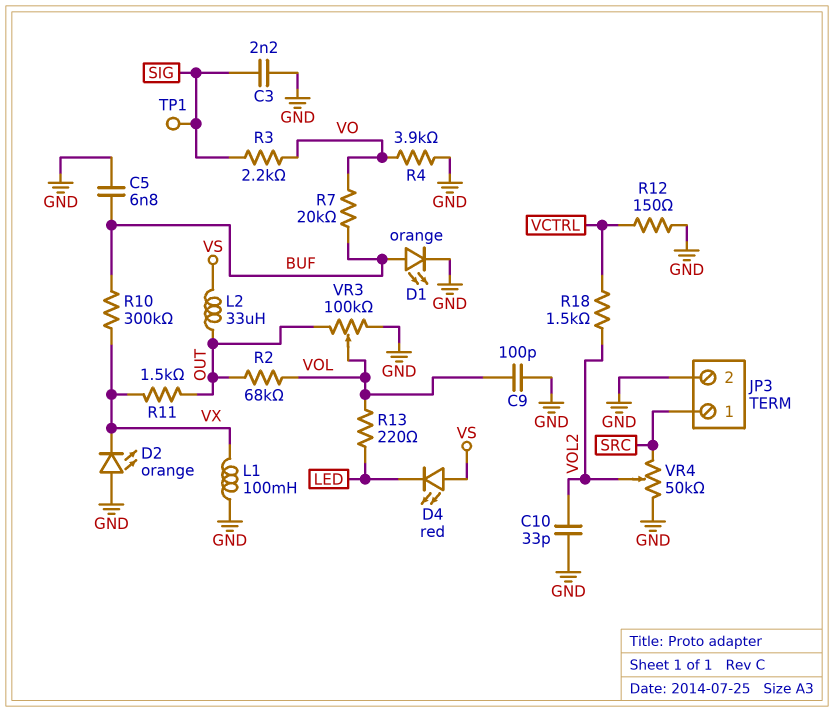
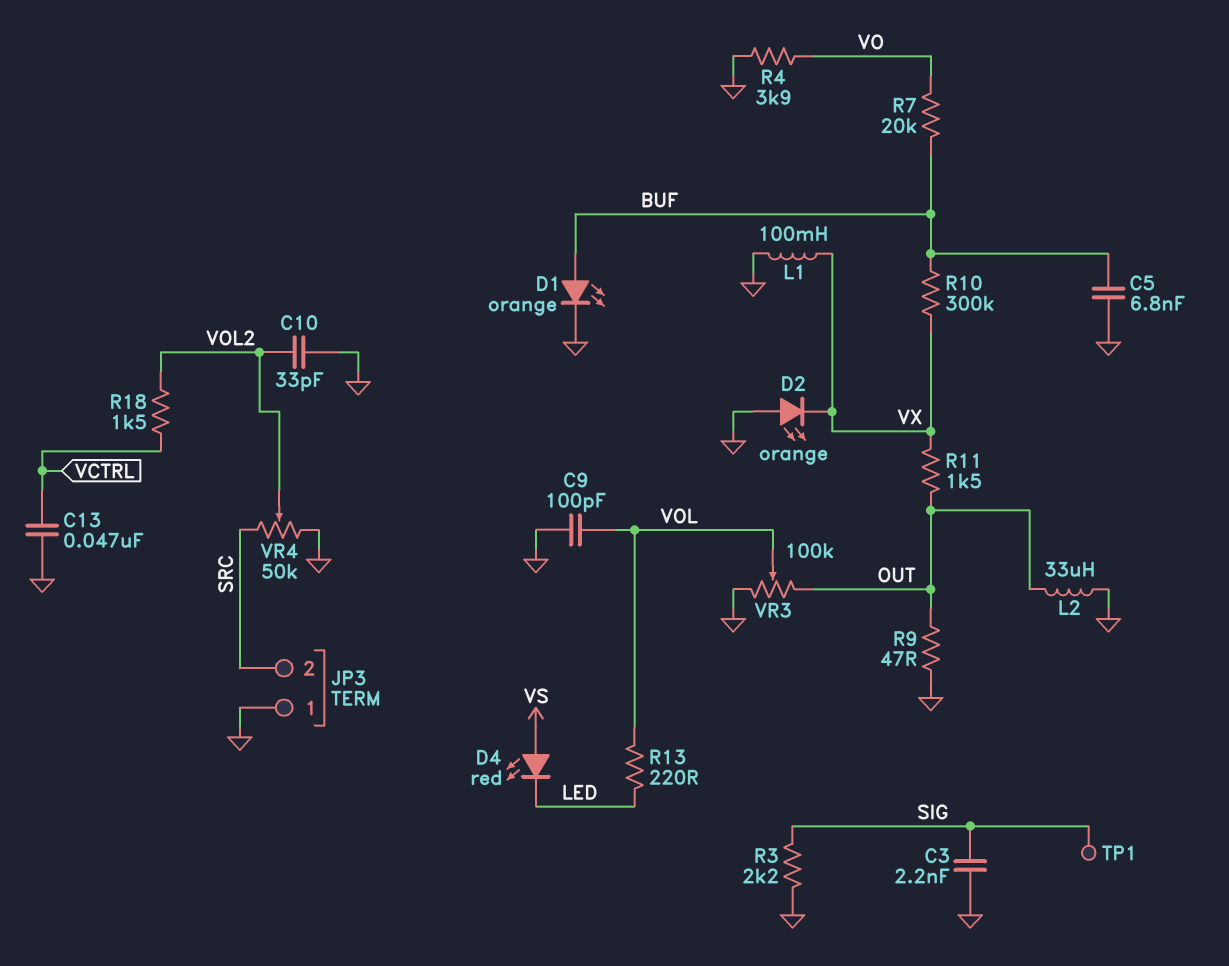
C13: none -> 47nF (GND, VCTRL)
JP3 pin 1: SRC -> GND
JP3 pin 2: GND -> SRC
L2: 33uH (OUT, VS) -> 33uH (GND, OUT)
R2: 68k (OUT, VOL) -> none
R3: 2.2k (SIG, VO) -> 2.2k (GND, SIG)
R9: none -> 47 (GND, OUT)
R12: 150 (GND, VCTRL) -> none

